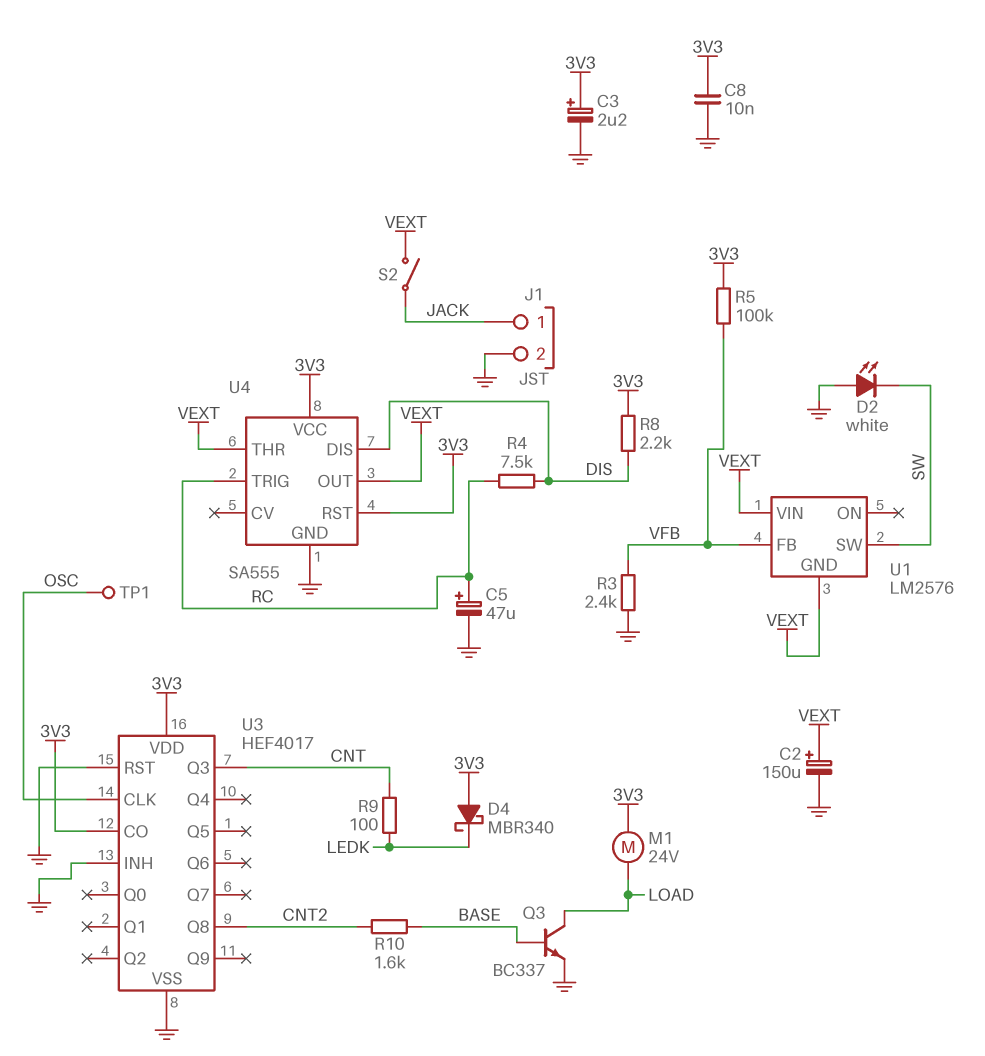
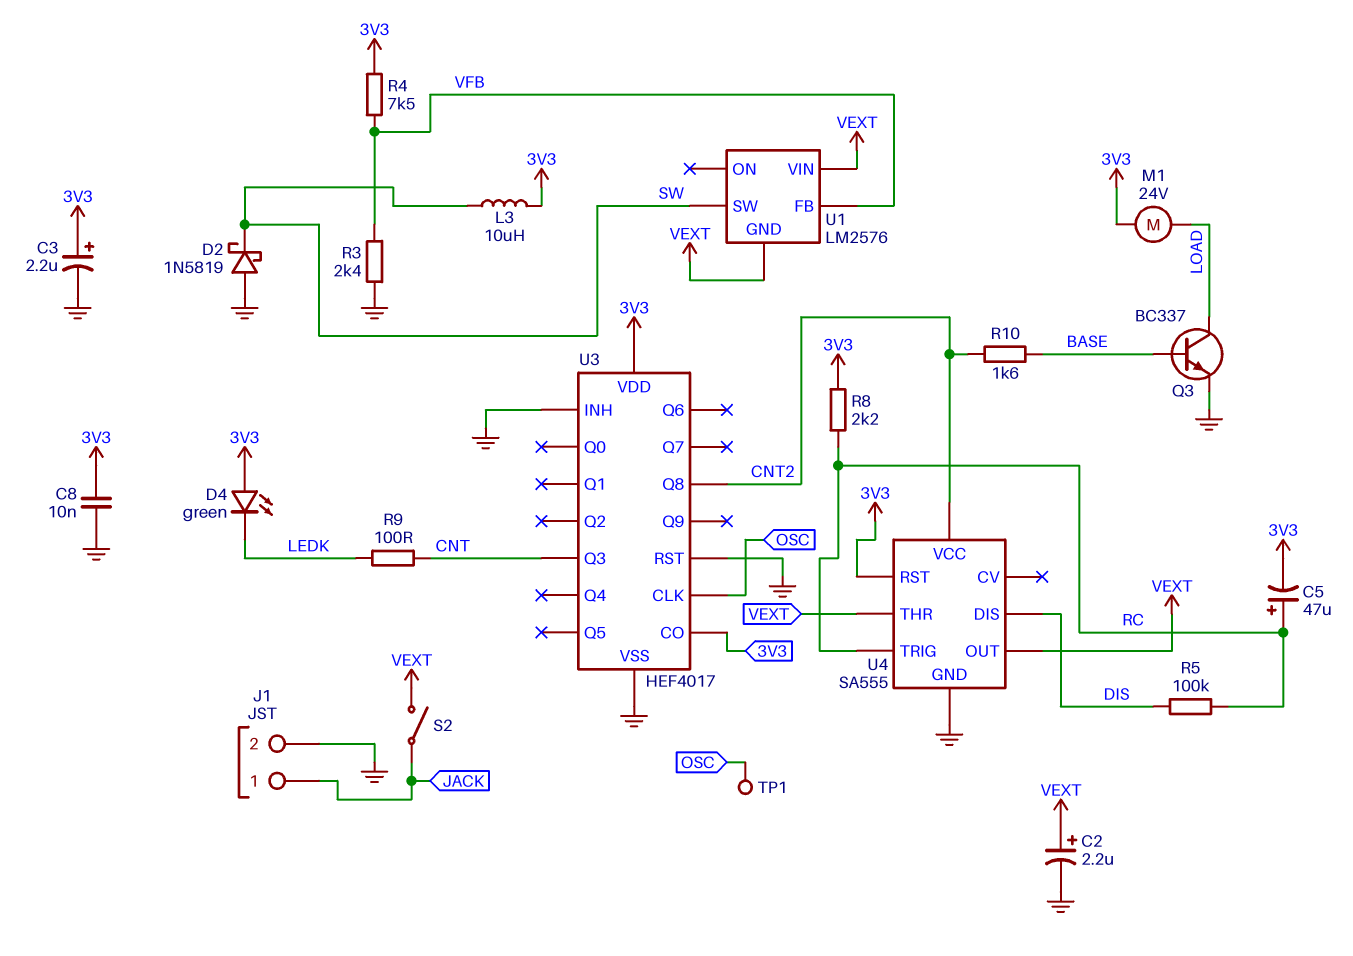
C2: 150uF (plus VEXT, minus GND) -> 2.2uF (plus VEXT, minus GND)
C5: 47uF (plus RC, minus GND) -> 47uF (plus RC, minus 3V3)
D2: LED white (A GND, K SW) -> schottky 1N5819 (A GND, K SW)
D4: schottky MBR340 (A 3V3, K LEDK) -> LED green (A 3V3, K LEDK)
L3: none -> 10uH (3V3, SW)
R4: 7.5k (DIS, RC) -> 7.5k (3V3, VFB)
R5: 100k (3V3, VFB) -> 100k (DIS, RC)
R8: 2.2k (3V3, DIS) -> 2.2k (3V3, RC)
U4 pin VCC: 3V3 -> CNT2

